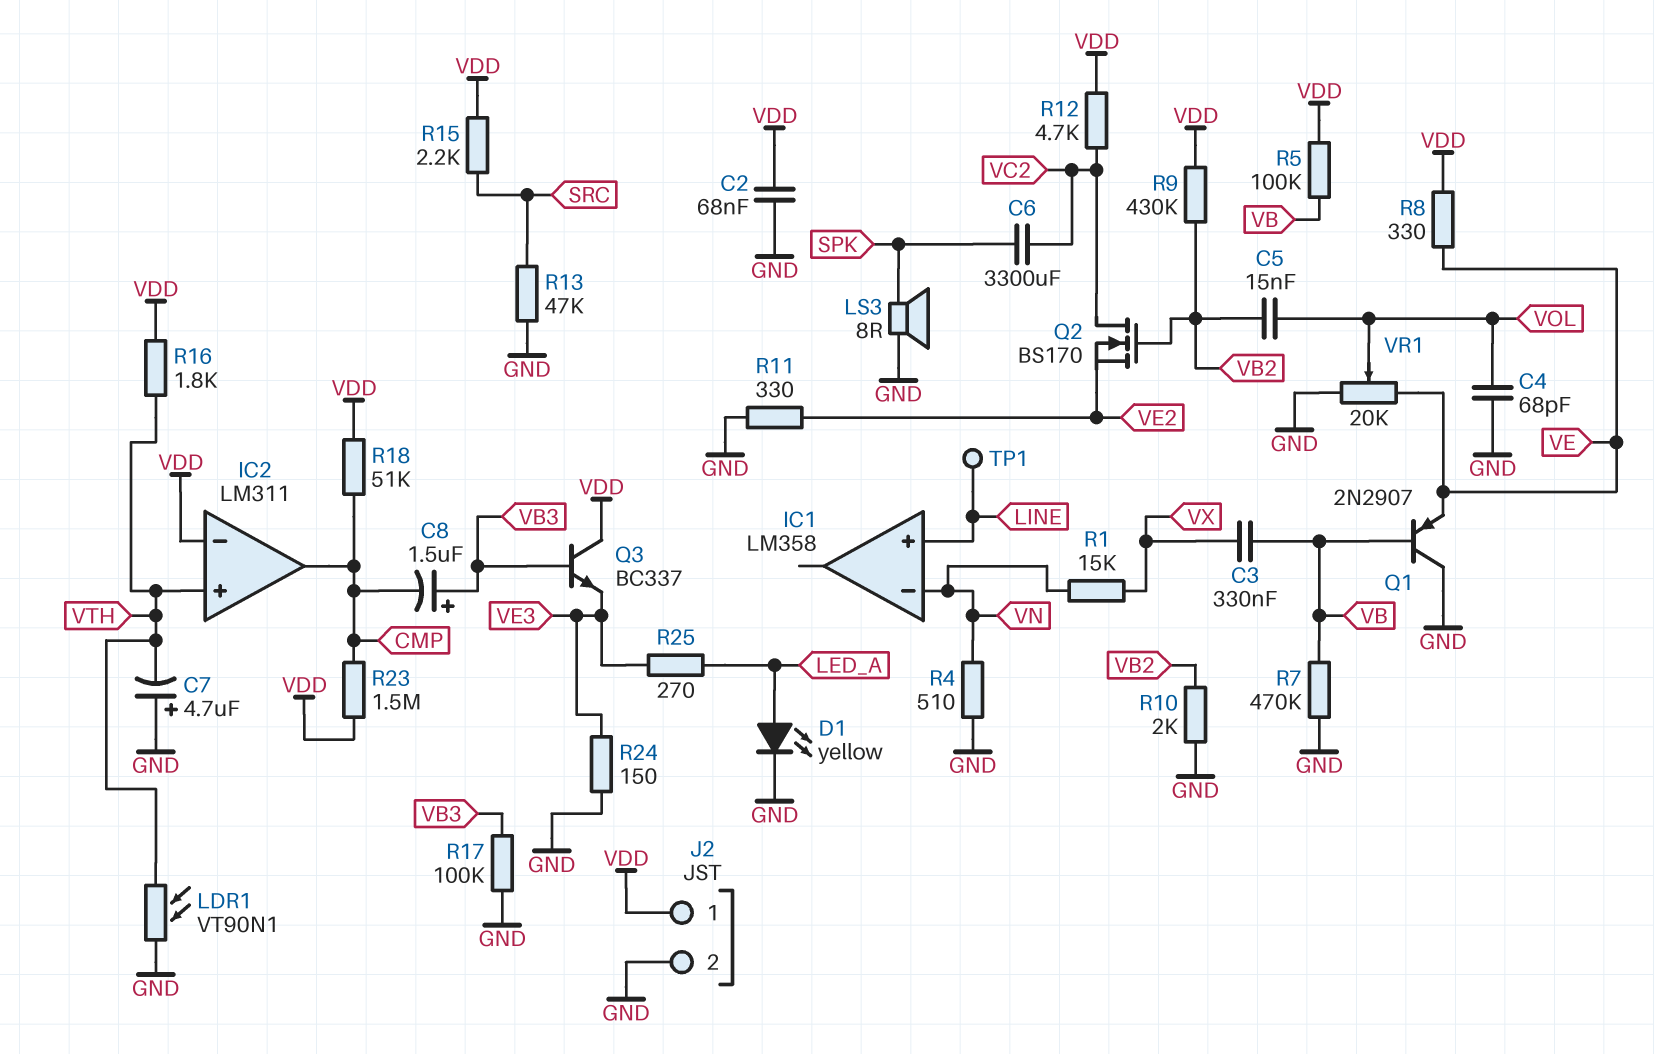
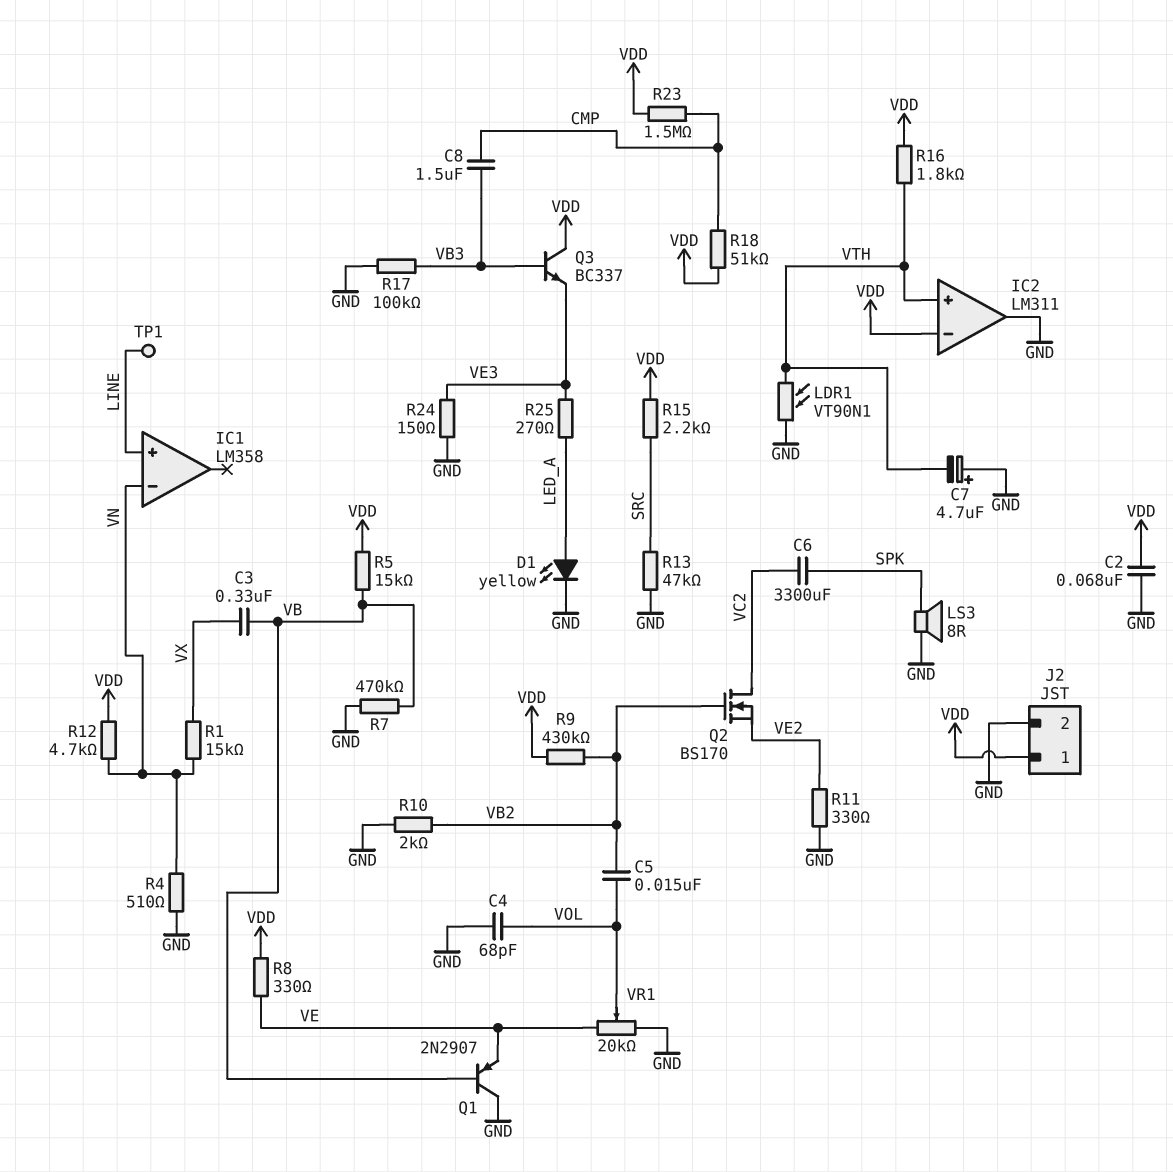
C8: 1.5uF (plus VB3, minus CMP) -> 1.5uF (CMP, VB3)
IC2 pin out: CMP -> GND
R5: 100k (VB, VDD) -> 15k (VB, VDD)
R12: 4.7k (VC2, VDD) -> 4.7k (VDD, VN)

